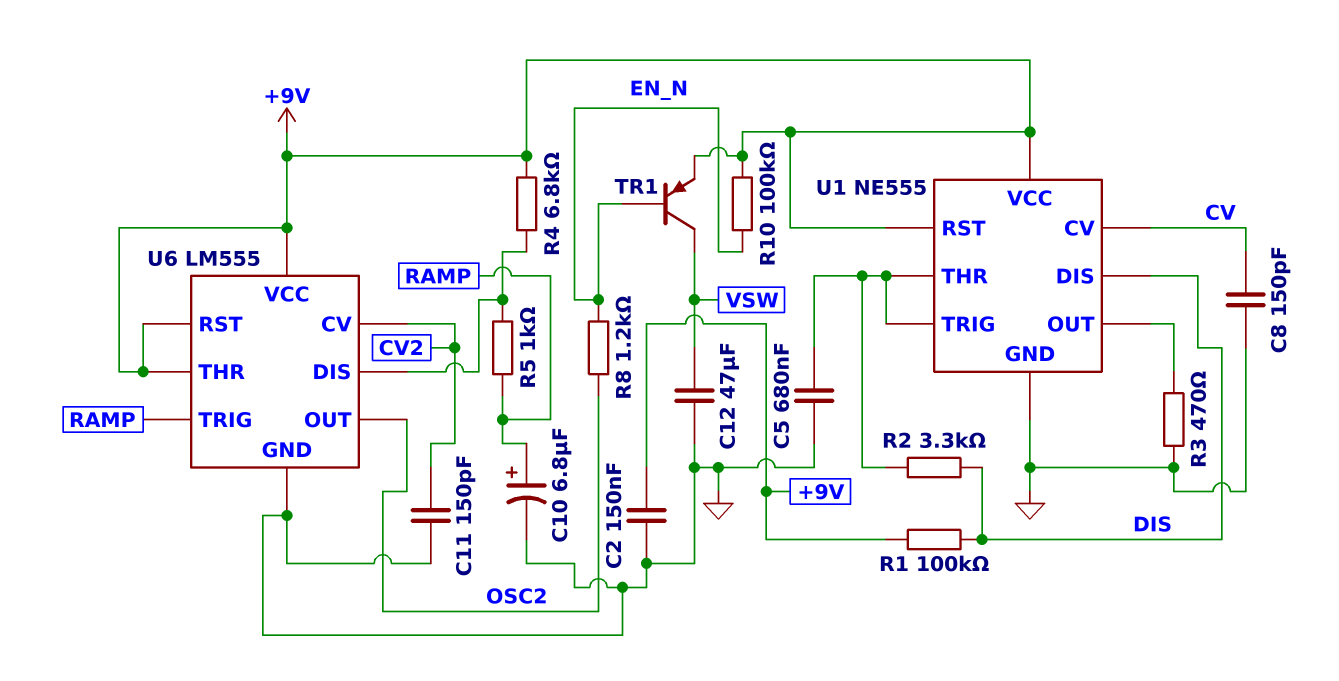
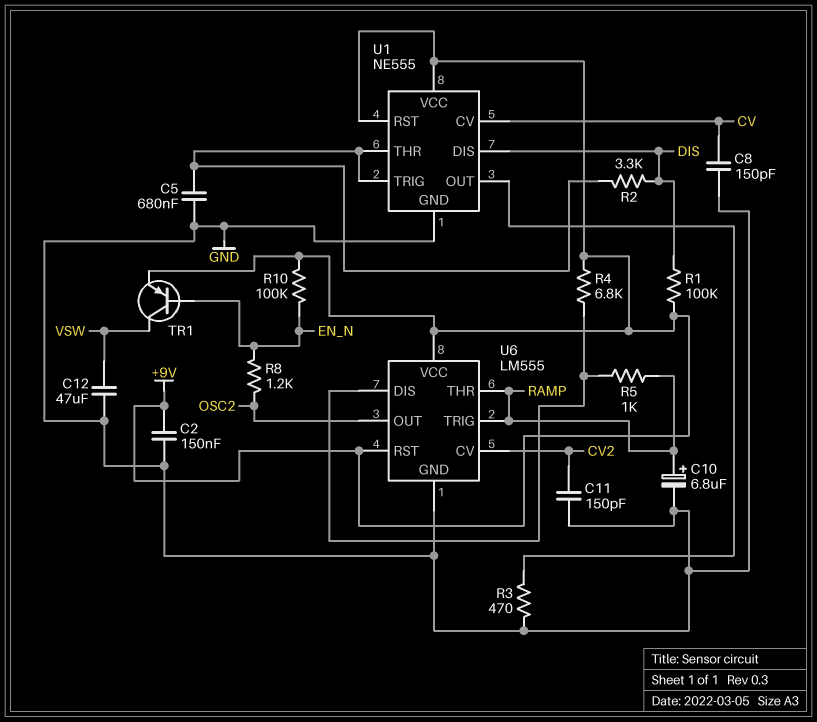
U6 pin THR: +9V -> RAMP

